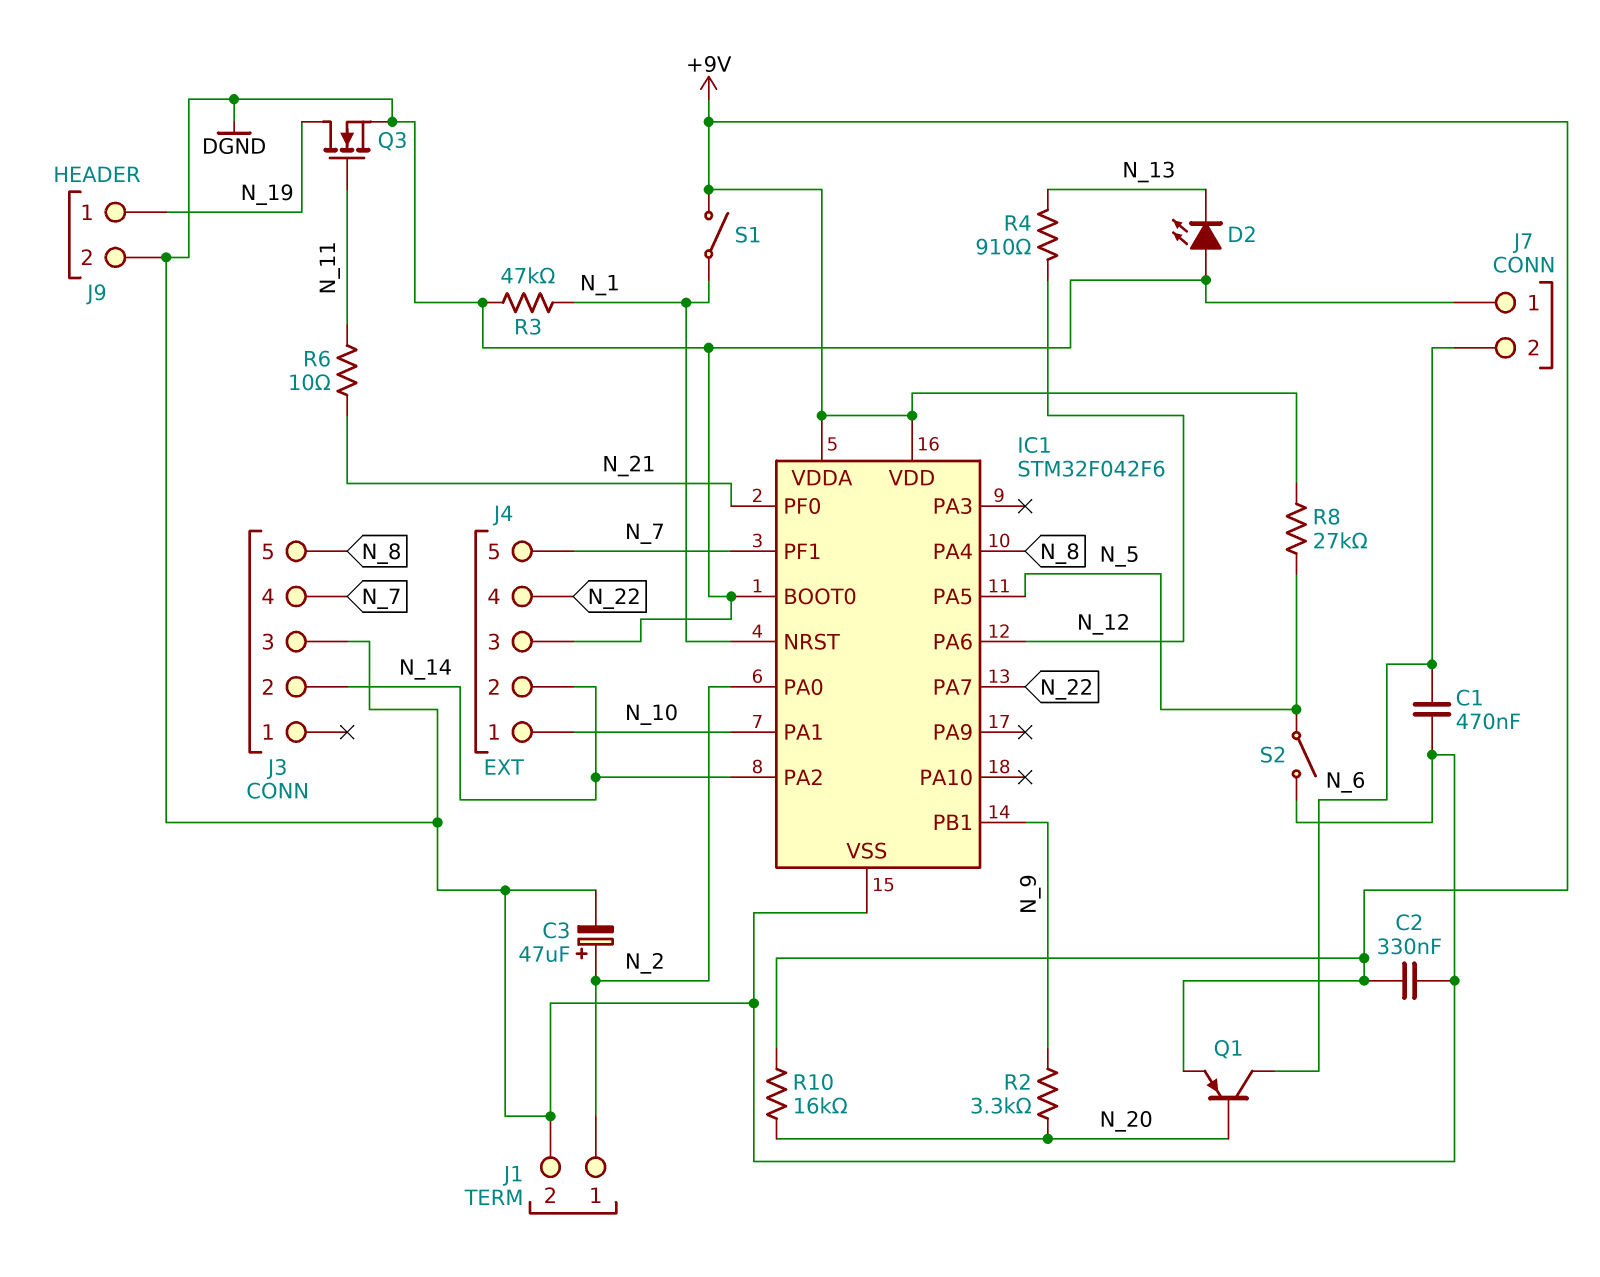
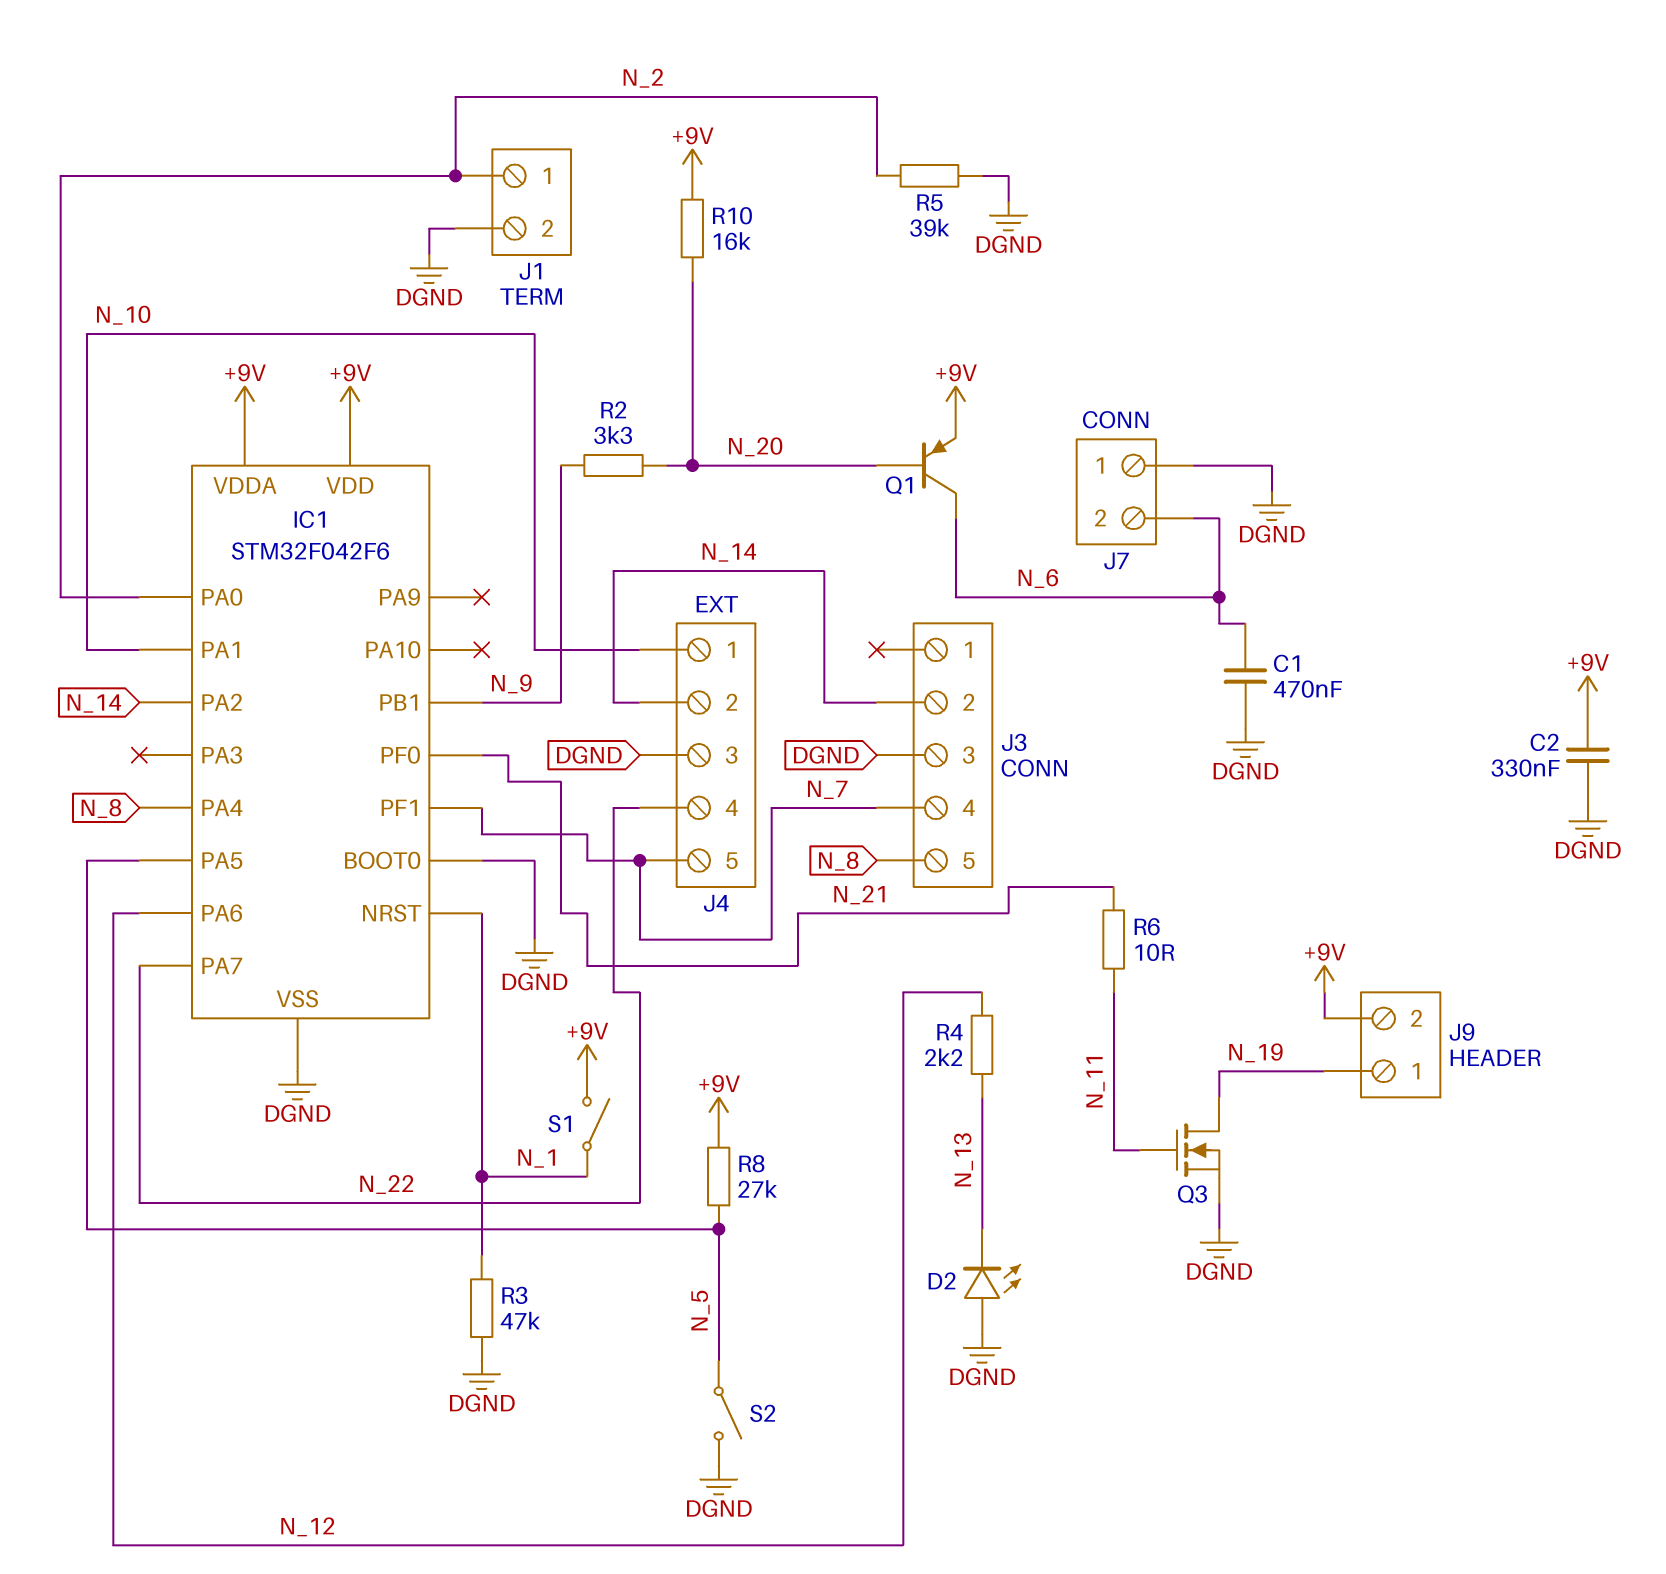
C3: 47uF (plus N_2, minus DGND) -> none
J9 pin 2: DGND -> +9V
R4: 910 (N_12, N_13) -> 2.2k (N_12, N_13)
R5: none -> 39k (DGND, N_2)

